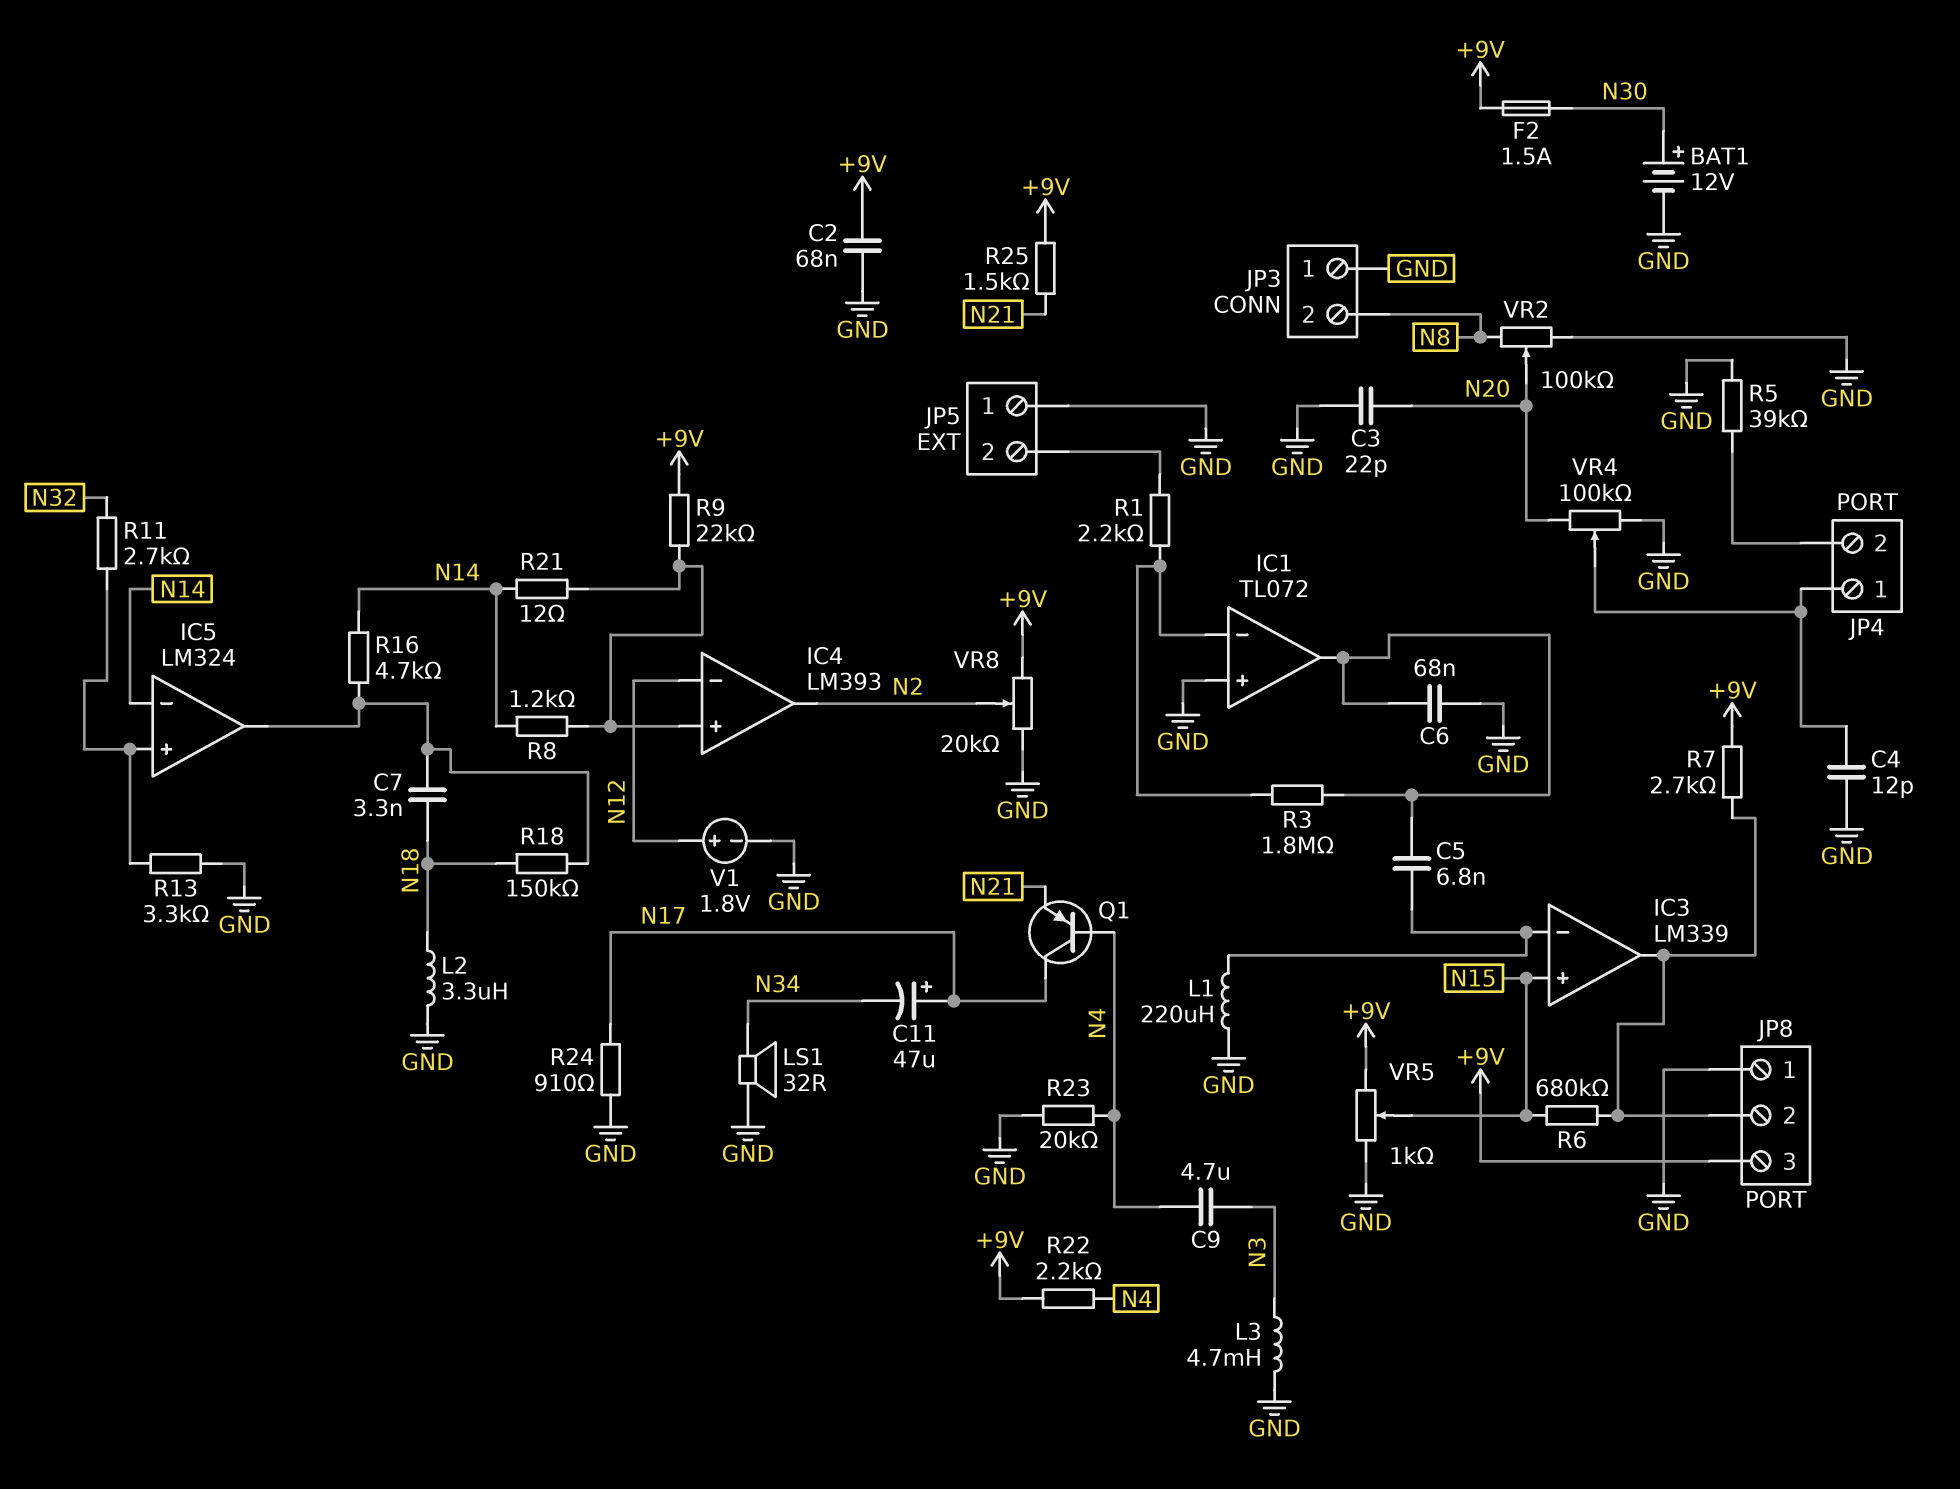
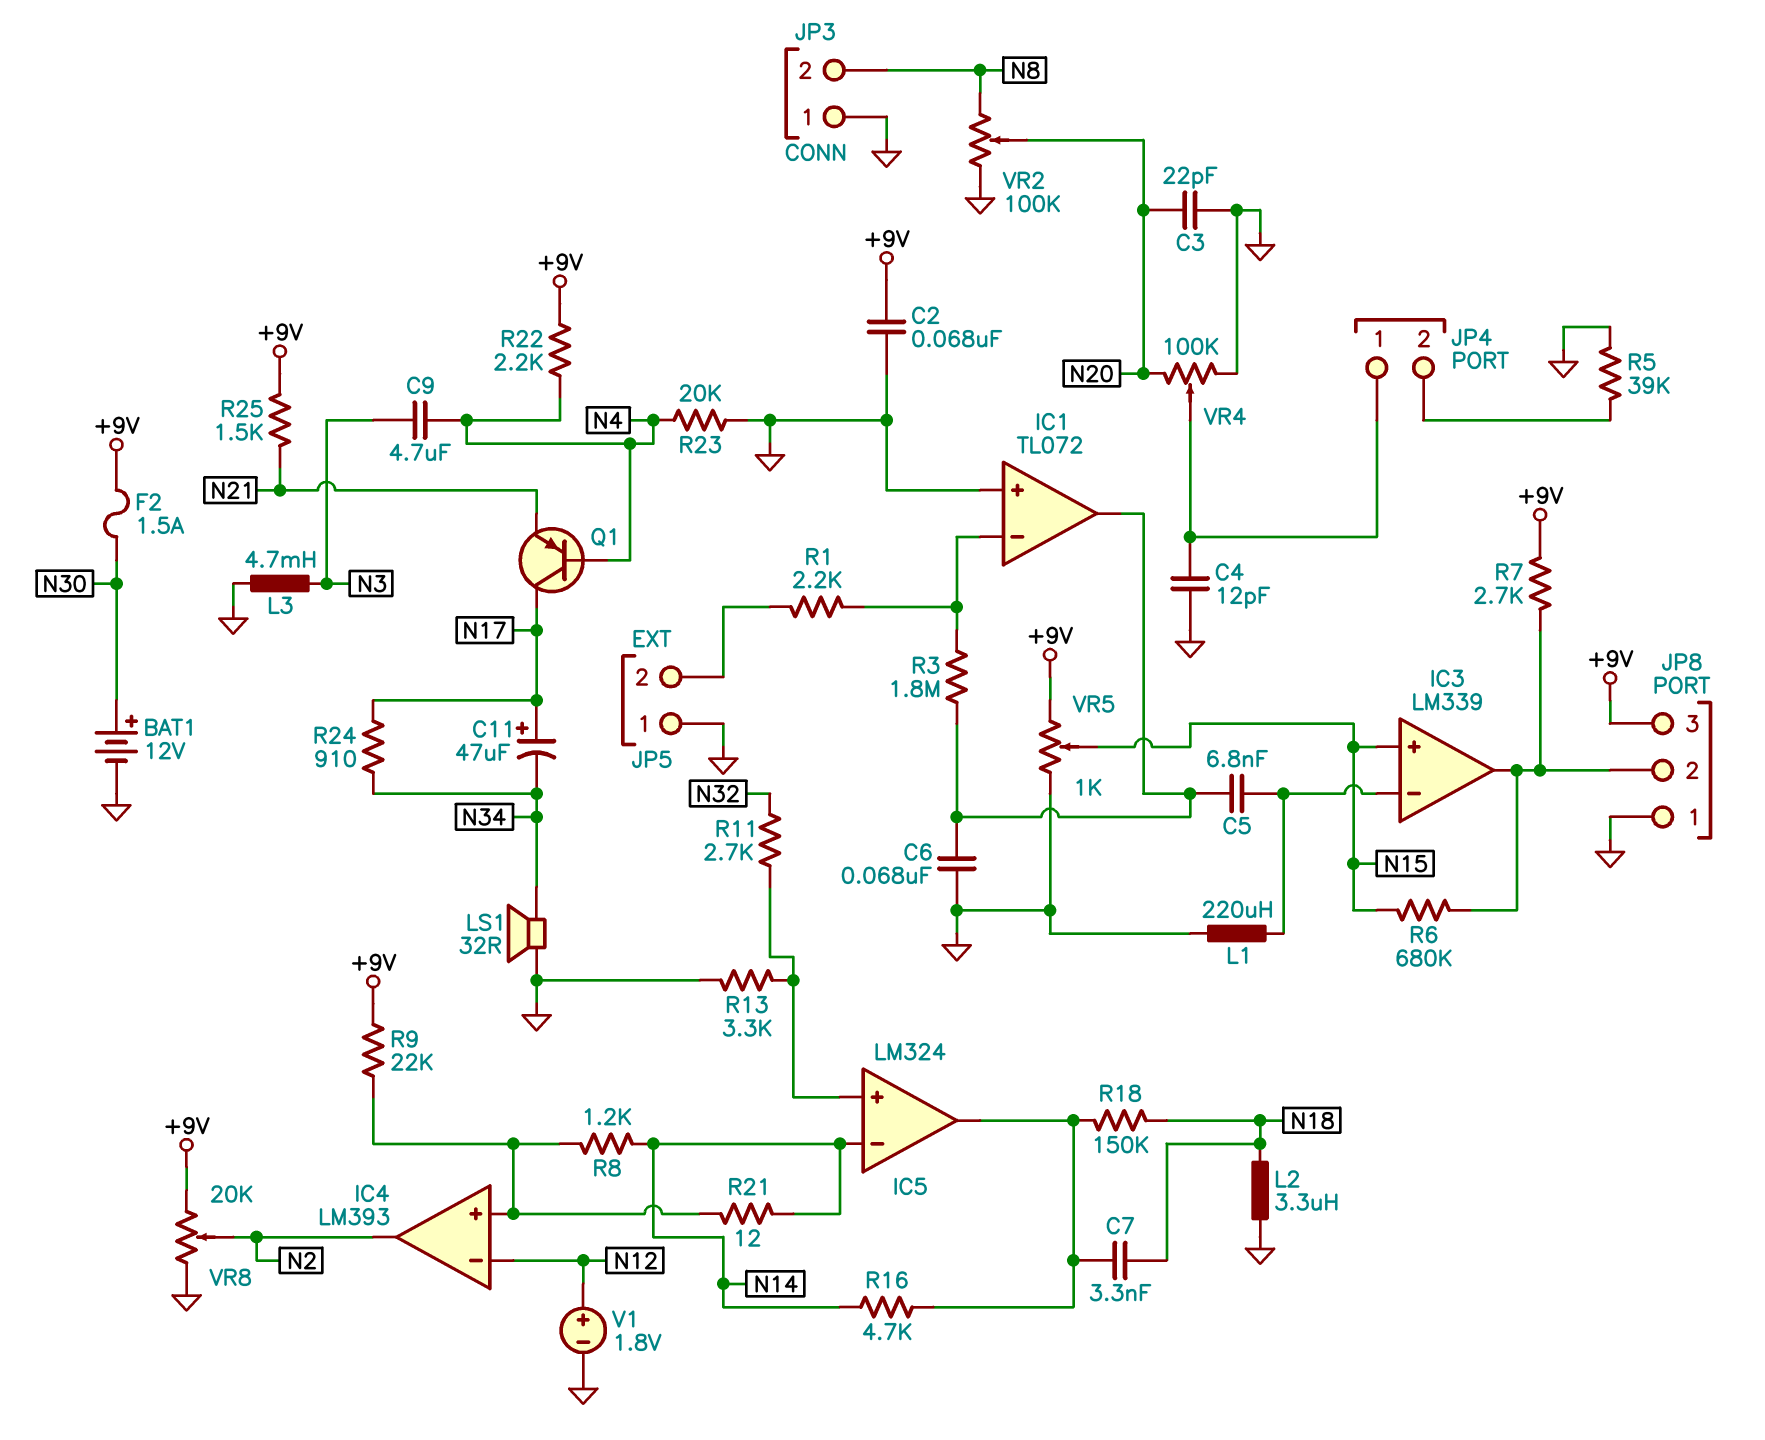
R24: 910 (GND, N17) -> 910 (N17, N34)

